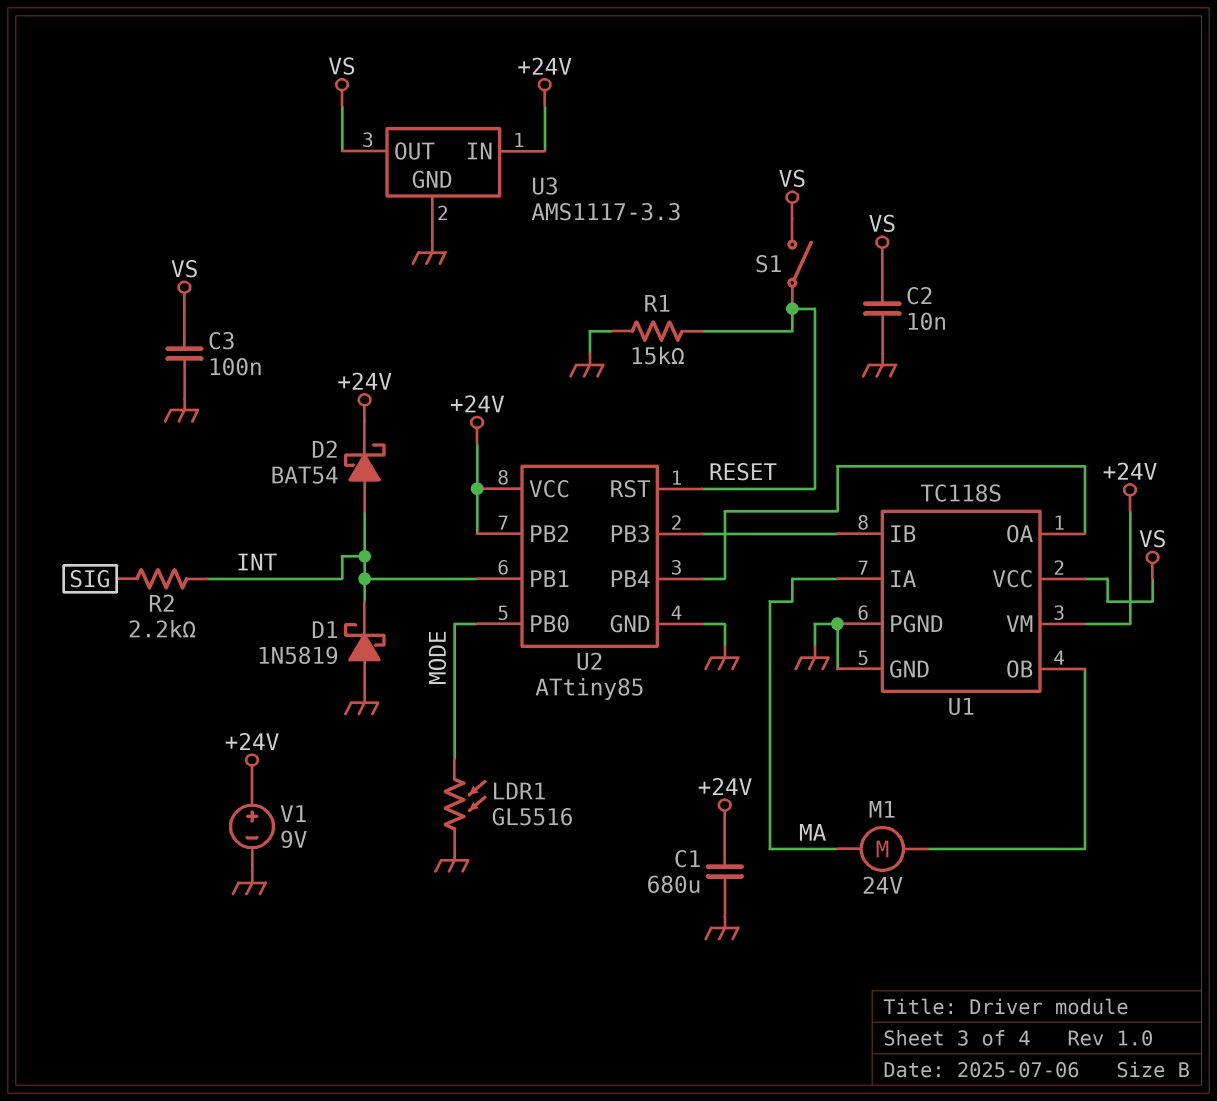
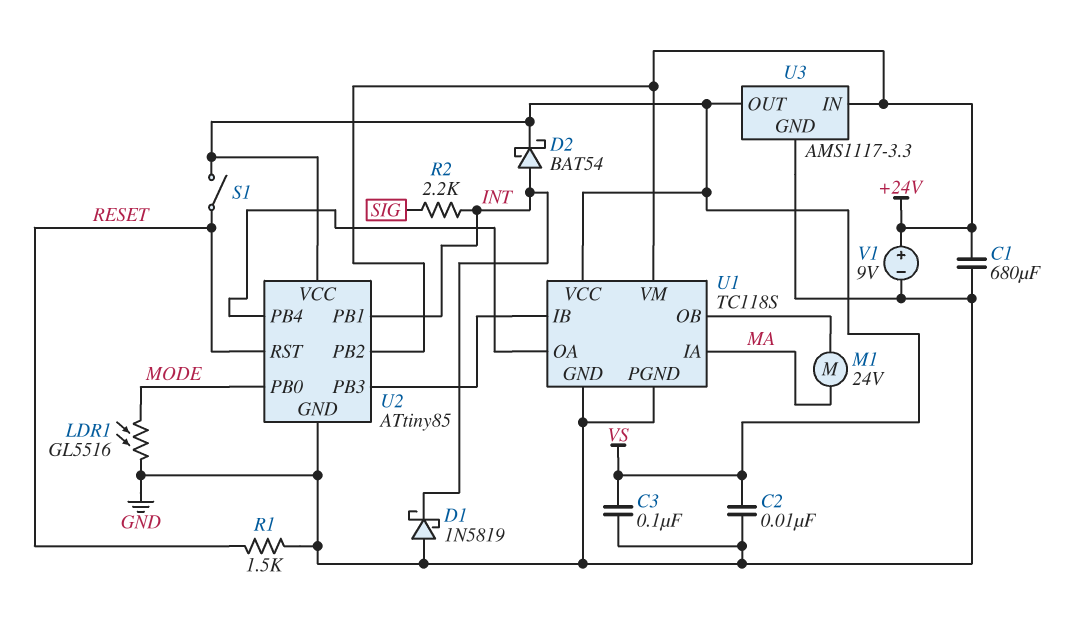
D2: schottky BAT54 (A INT, K +24V) -> schottky BAT54 (A INT, K VS)
R1: 15k (GND, RESET) -> 1.5k (GND, RESET)
U2 pin VCC: +24V -> VS

